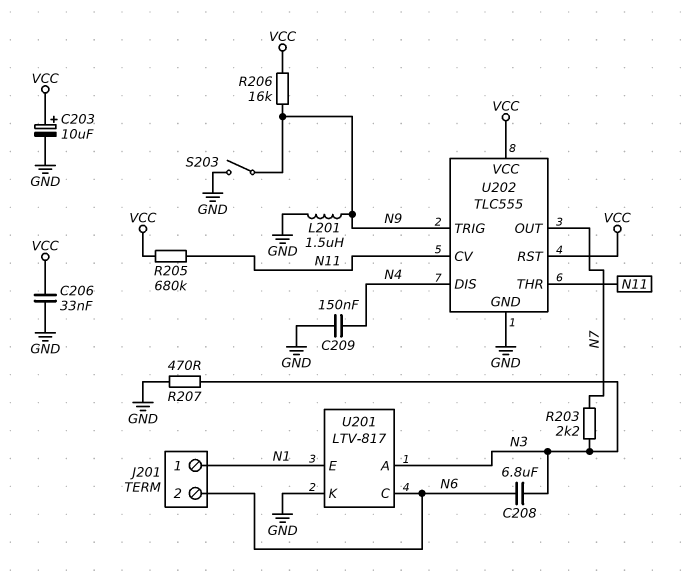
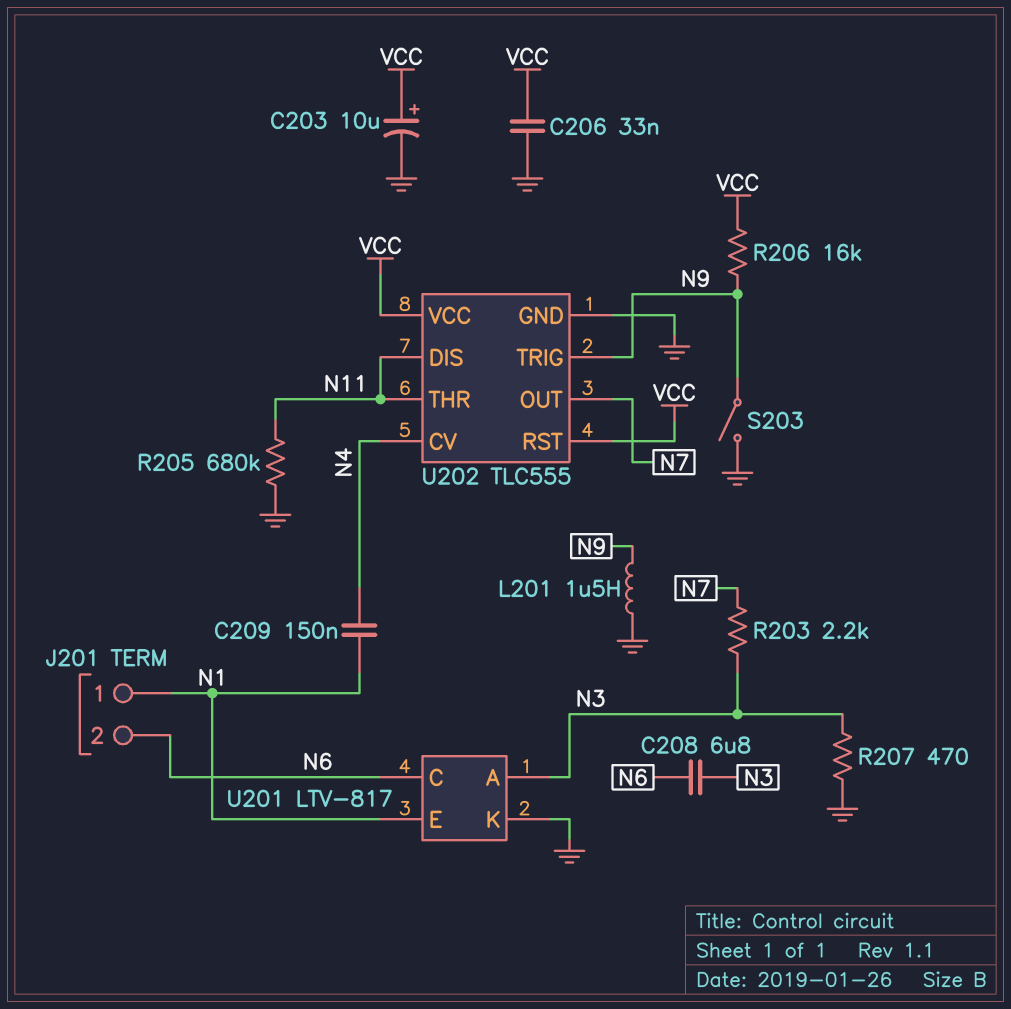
C209: 150nF (GND, N4) -> 150nF (N1, N4)
R205: 680k (N11, VCC) -> 680k (GND, N11)
U202 pin CV: N11 -> N4
U202 pin DIS: N4 -> N11

